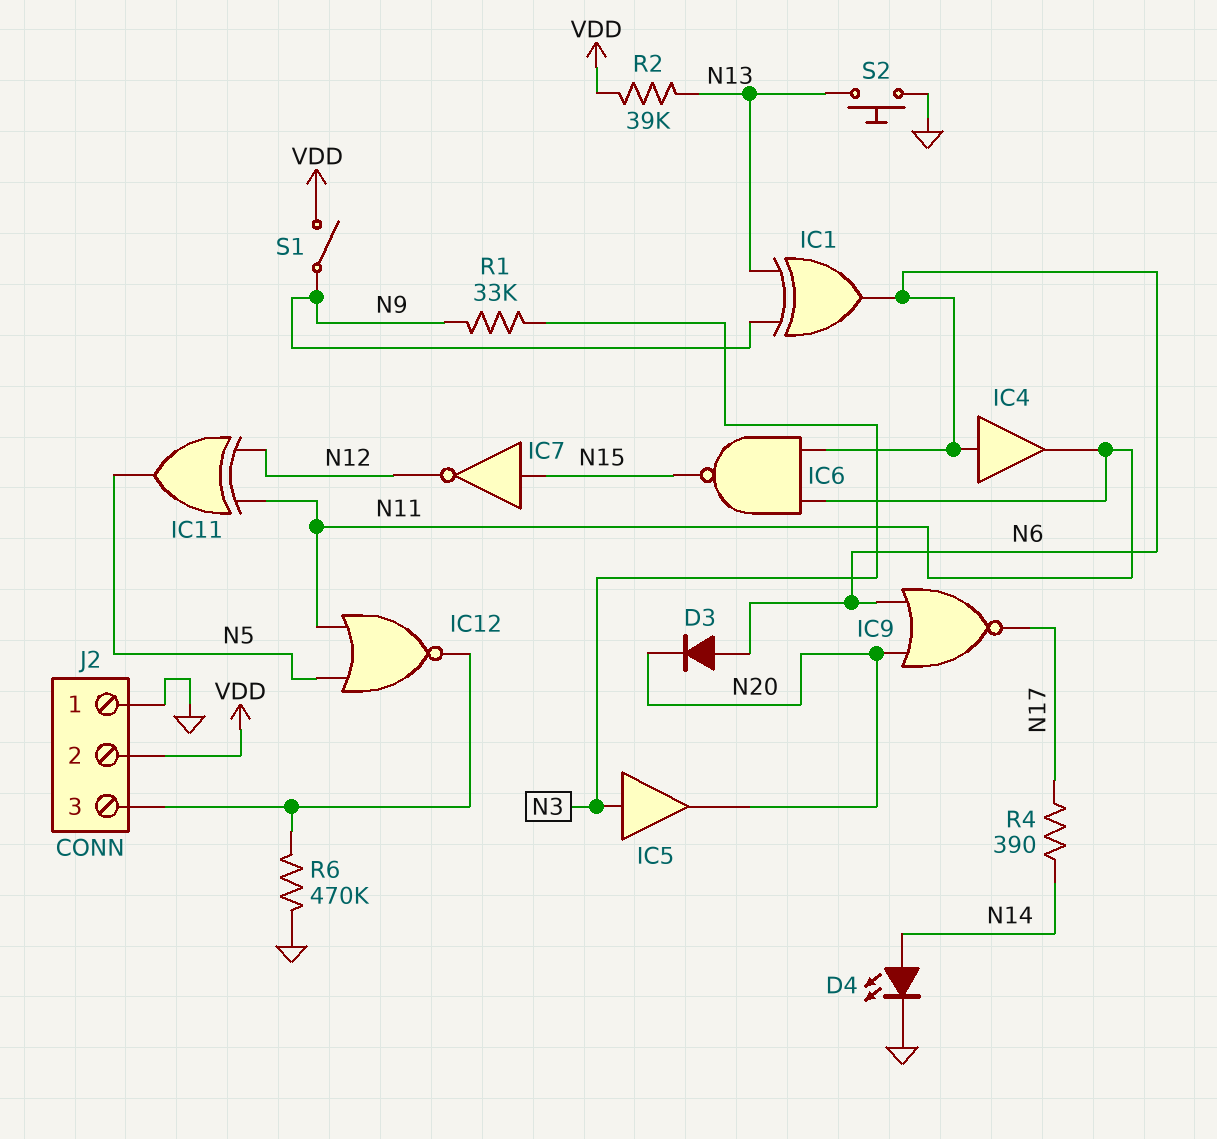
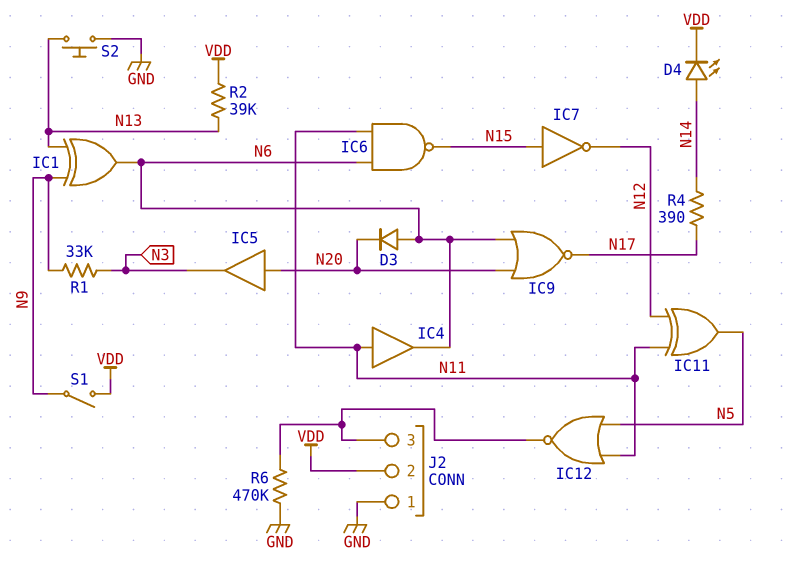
D4: LED (A N14, K GND) -> LED (A N14, K VDD)
IC4: buffer (in N6, out N11) -> buffer (in N11, out N6)
IC5: buffer (in N3, out N20) -> buffer (in N20, out N3)

